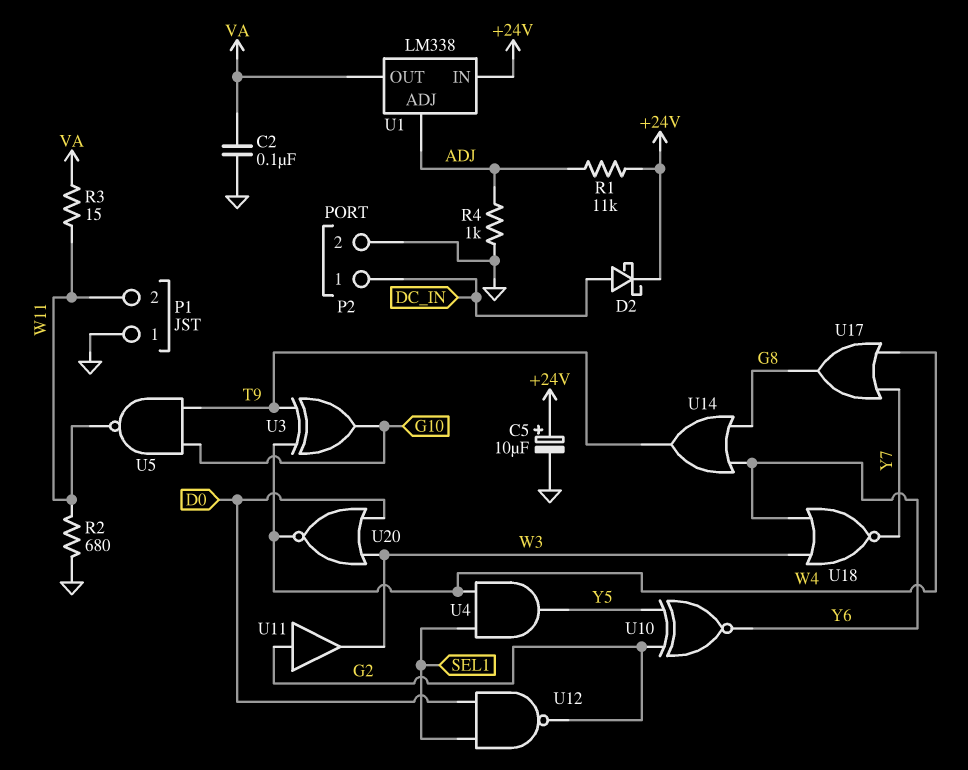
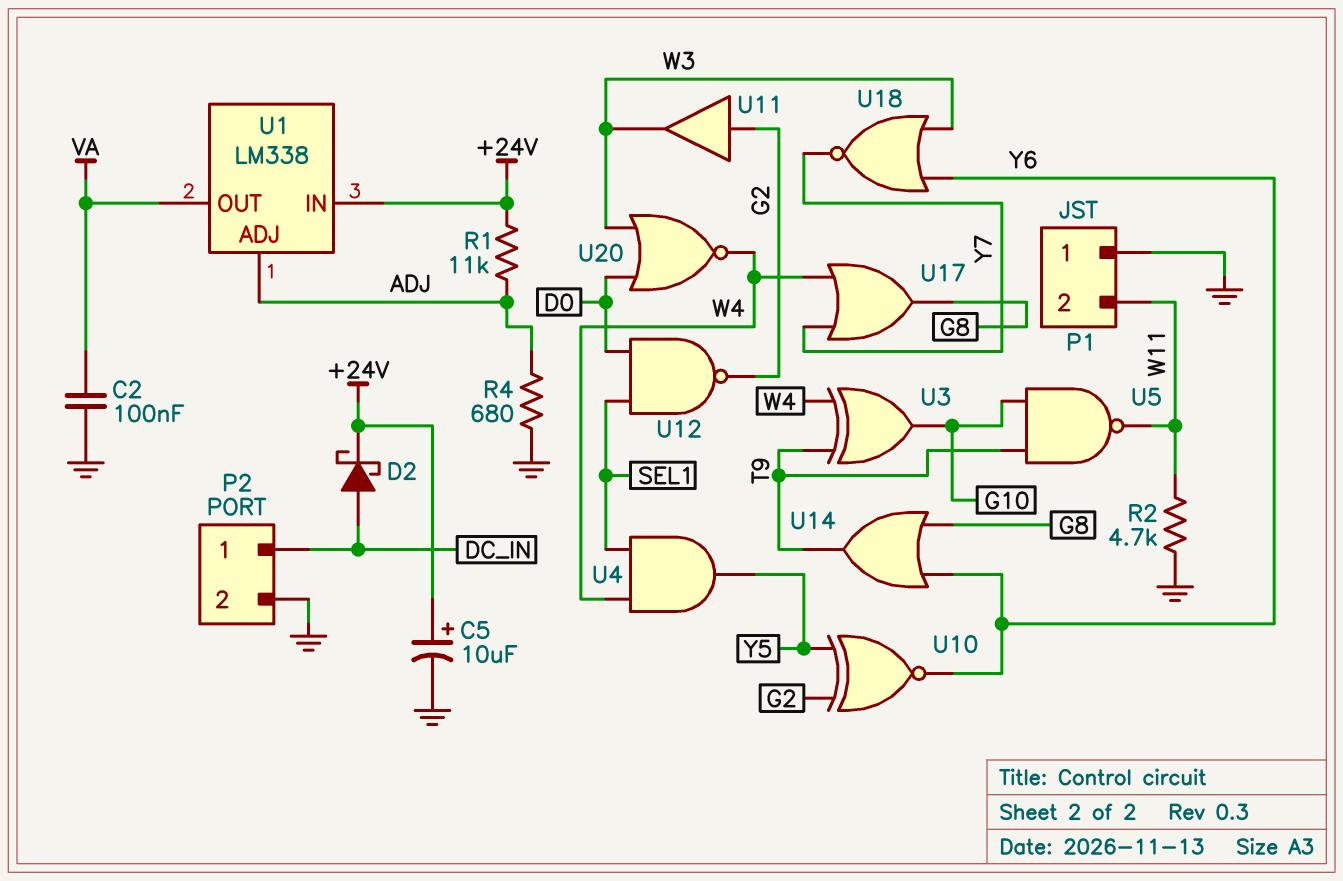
R2: 680 (GND, W11) -> 4.7k (GND, W11)
R3: 15 (VA, W11) -> none
R4: 1k (ADJ, GND) -> 680 (ADJ, GND)

